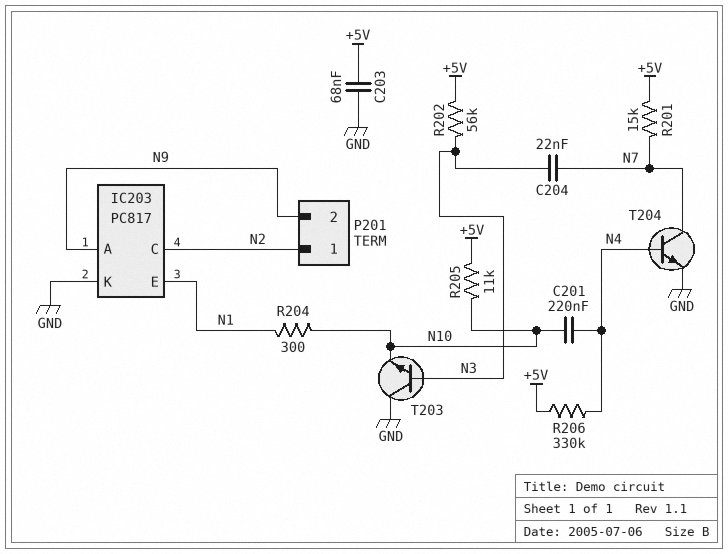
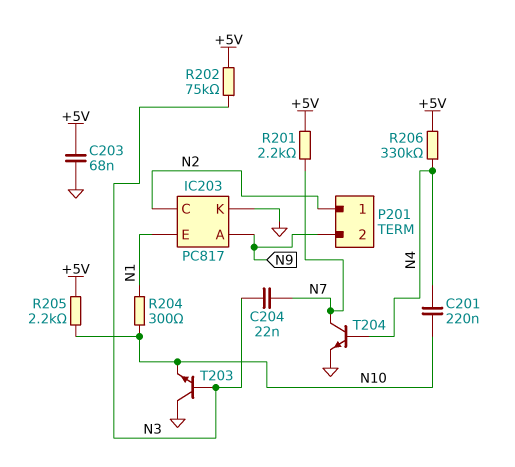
R201: 15k (+5V, N7) -> 2.2k (+5V, N7)
R202: 56k (+5V, N3) -> 75k (+5V, N3)
R205: 11k (+5V, N10) -> 2.2k (+5V, N10)

